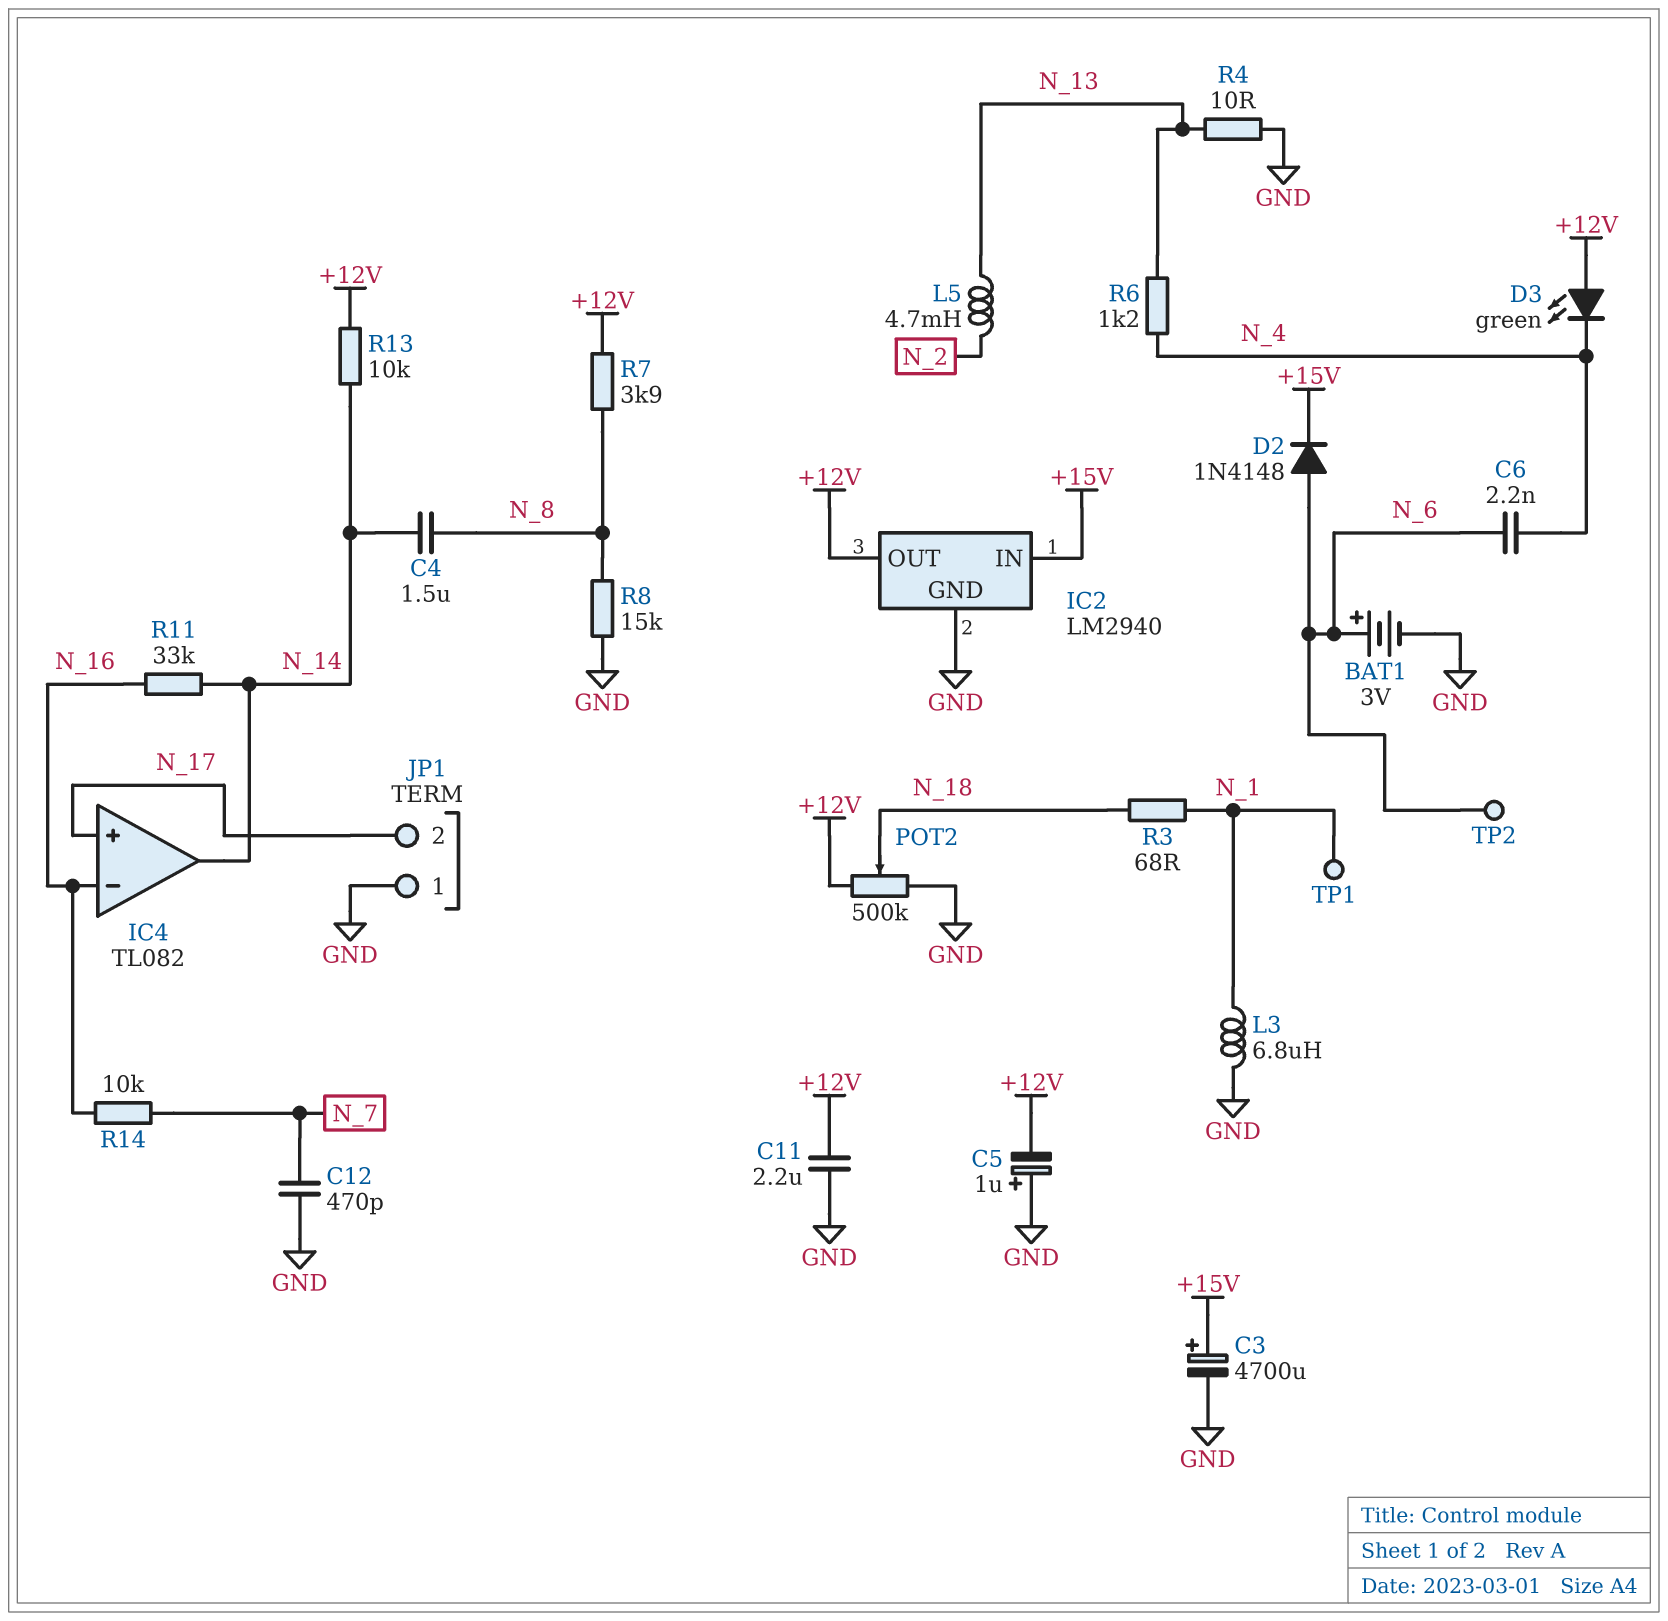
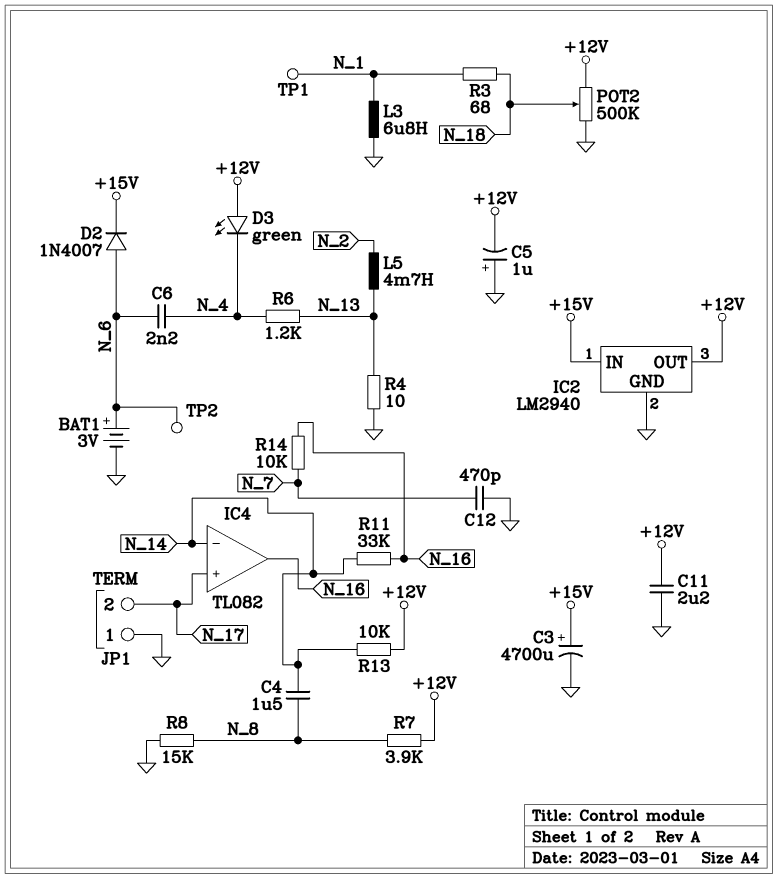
D2: diode 1N4148 (A N_6, K +15V) -> diode 1N4007 (A N_6, K +15V)
IC4 pin in-: N_16 -> N_14
IC4 pin out: N_14 -> N_16

